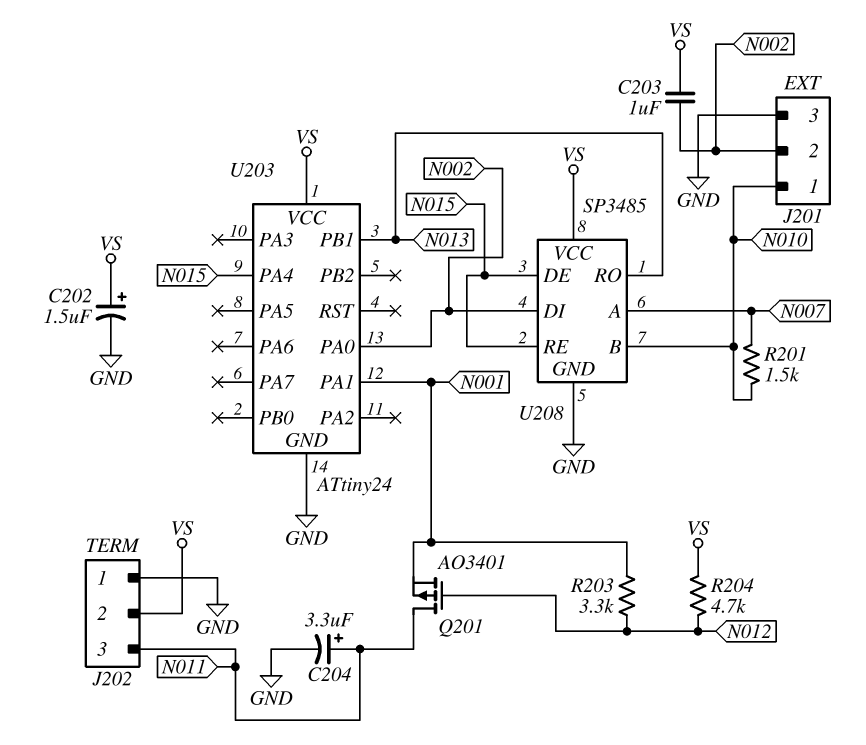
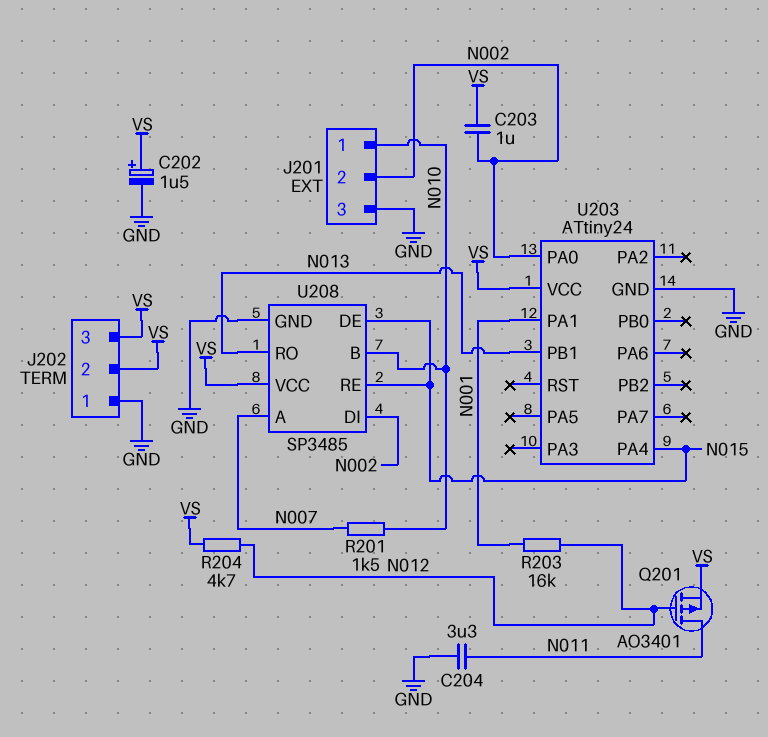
C204: 3.3uF (plus N011, minus GND) -> 3.3uF (GND, N011)
J202 pin 3: N011 -> VS
Q201: PMOS AO3401 (G N012, D N011, S N001) -> PMOS AO3401 (G N012, D N011, S VS)
R203: 3.3k (N001, N012) -> 16k (N001, N012)

